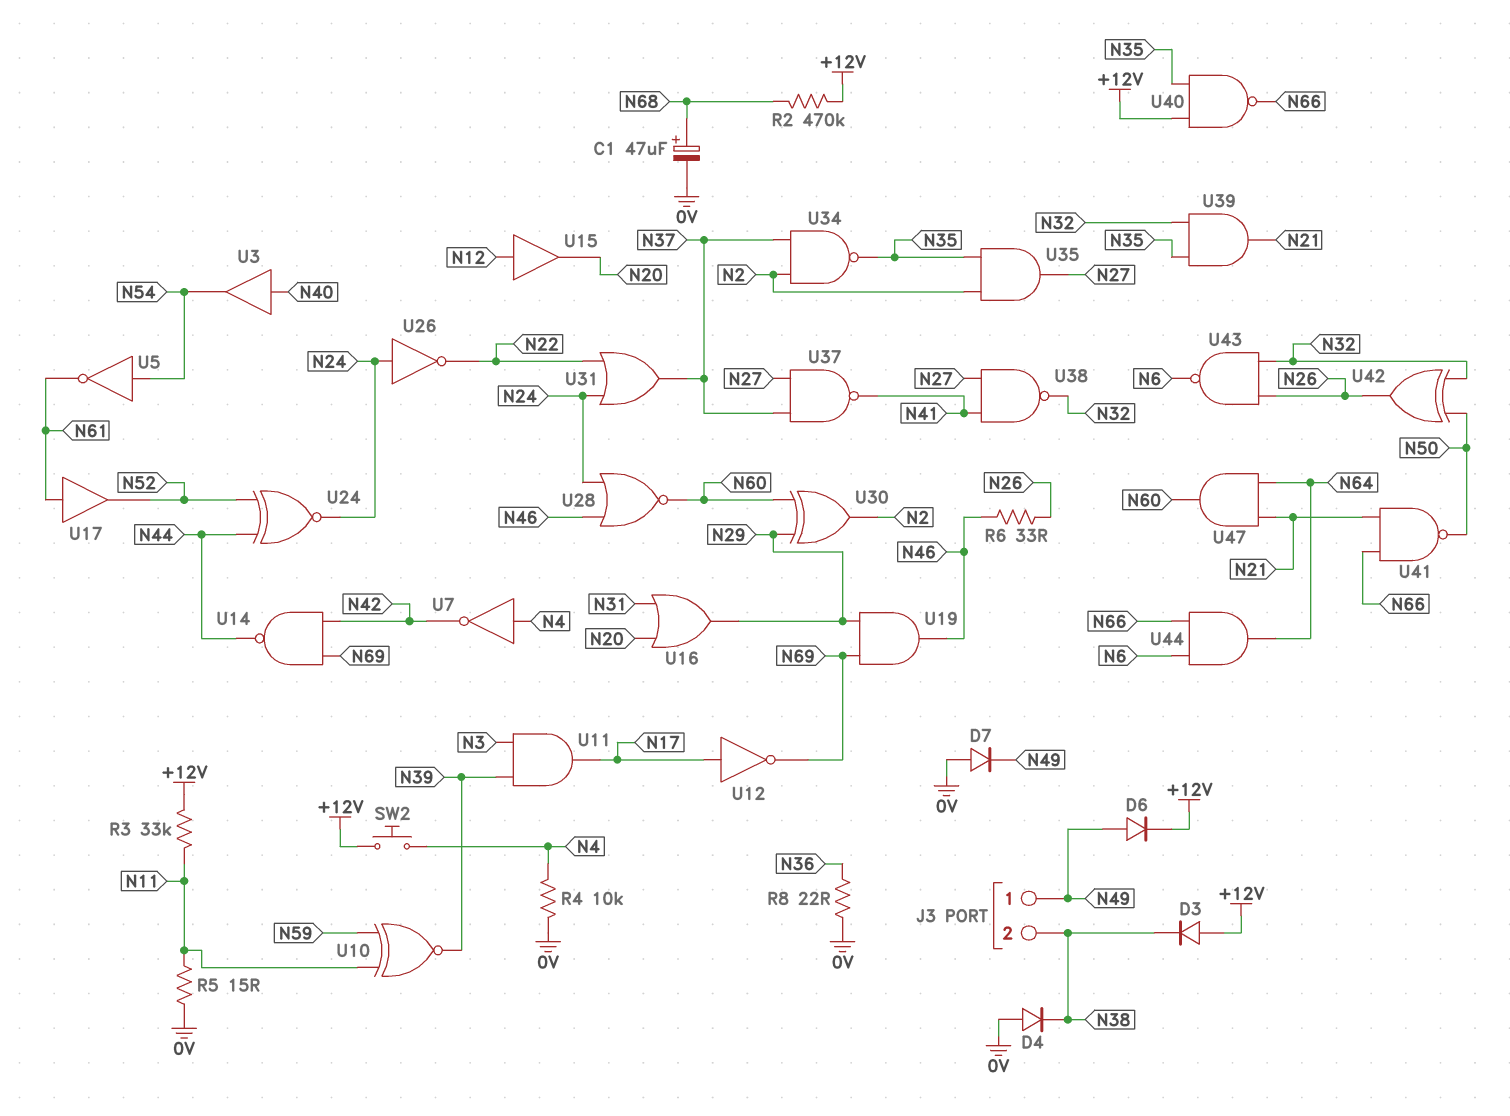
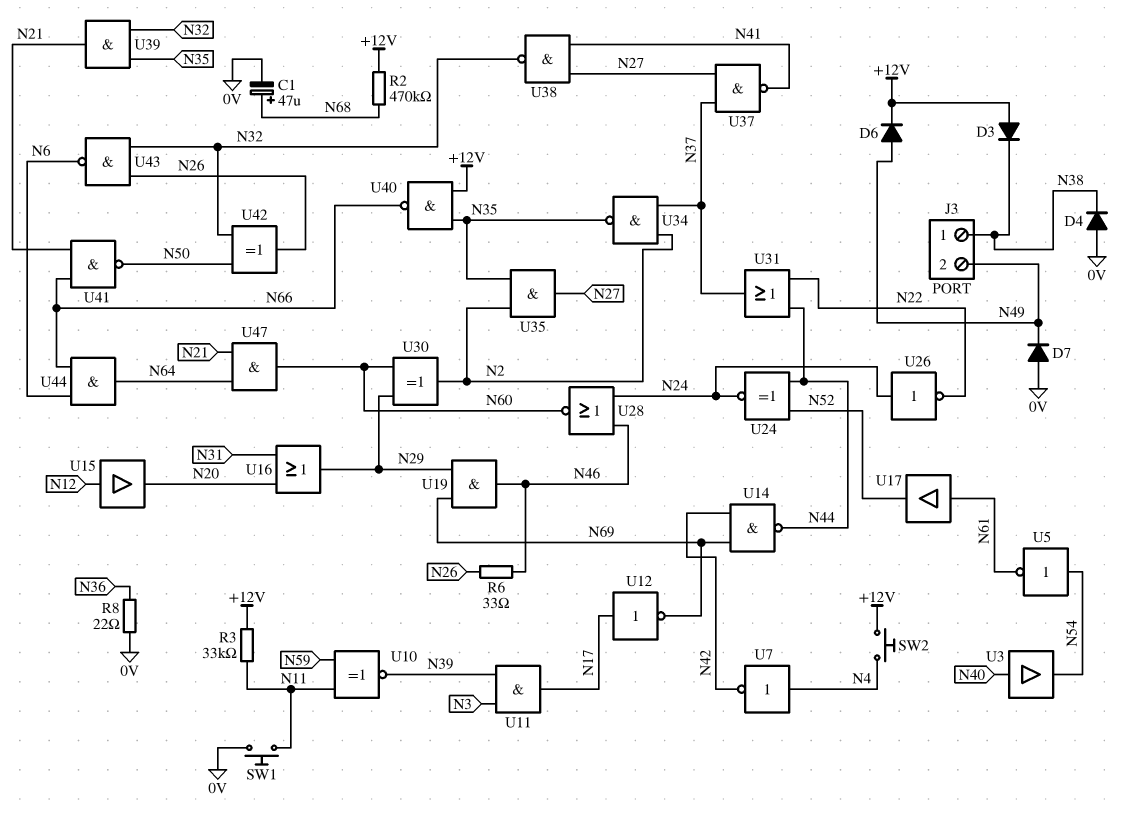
J3 pin 1: N49 -> N38
J3 pin 2: N38 -> N49
R4: 10k (0V, N4) -> none
R5: 15 (0V, N11) -> none
SW1: none -> button (0V, N11)
U31: OR (in N22, in N24, out N37) -> OR (in N22, in N44, out N37)

